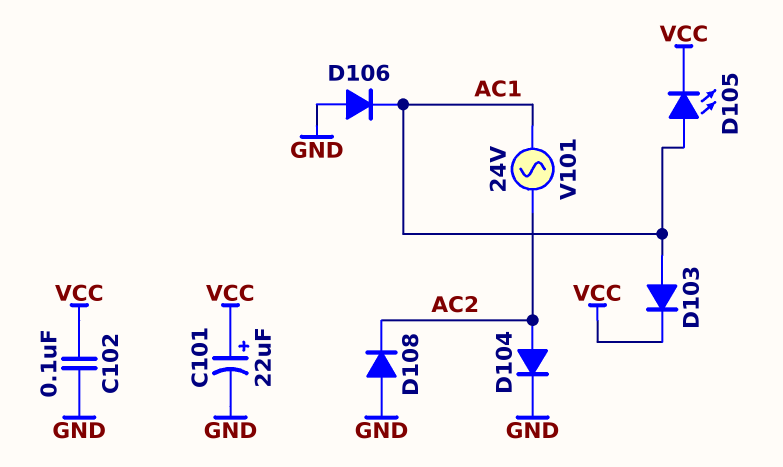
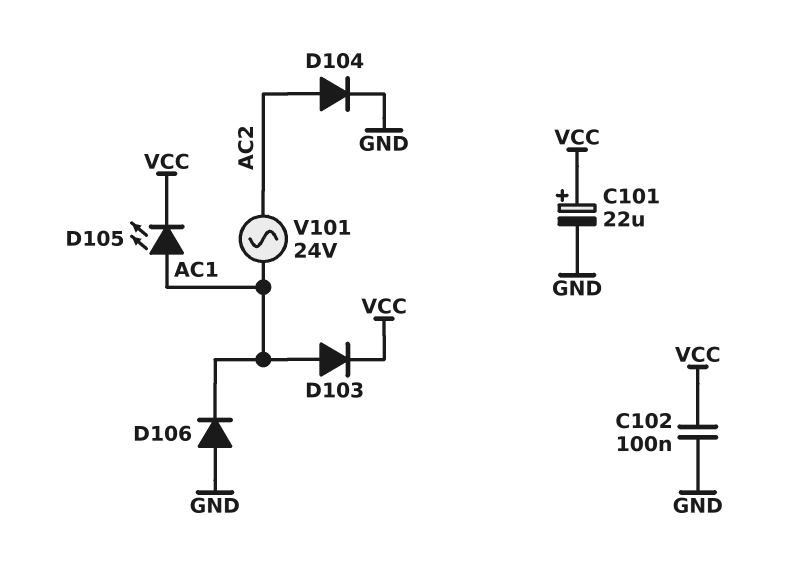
D108: diode (A GND, K AC2) -> none

